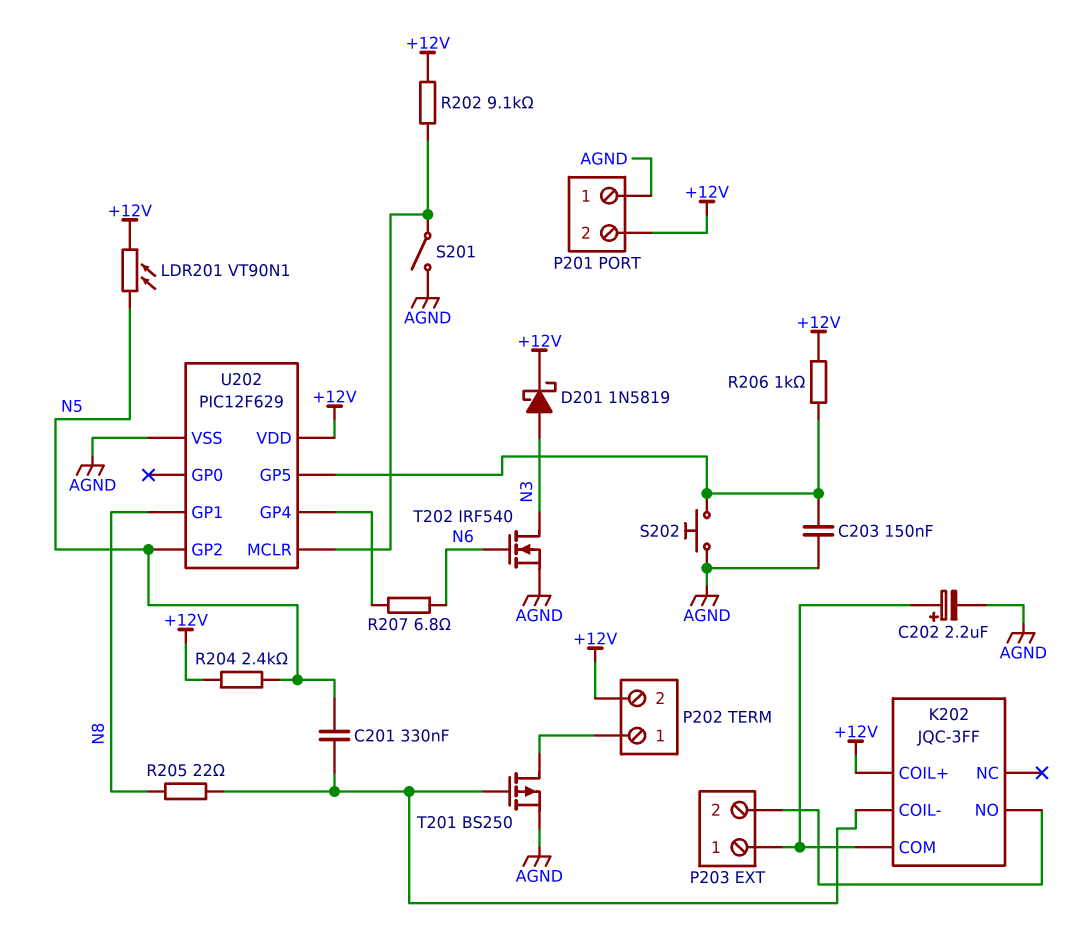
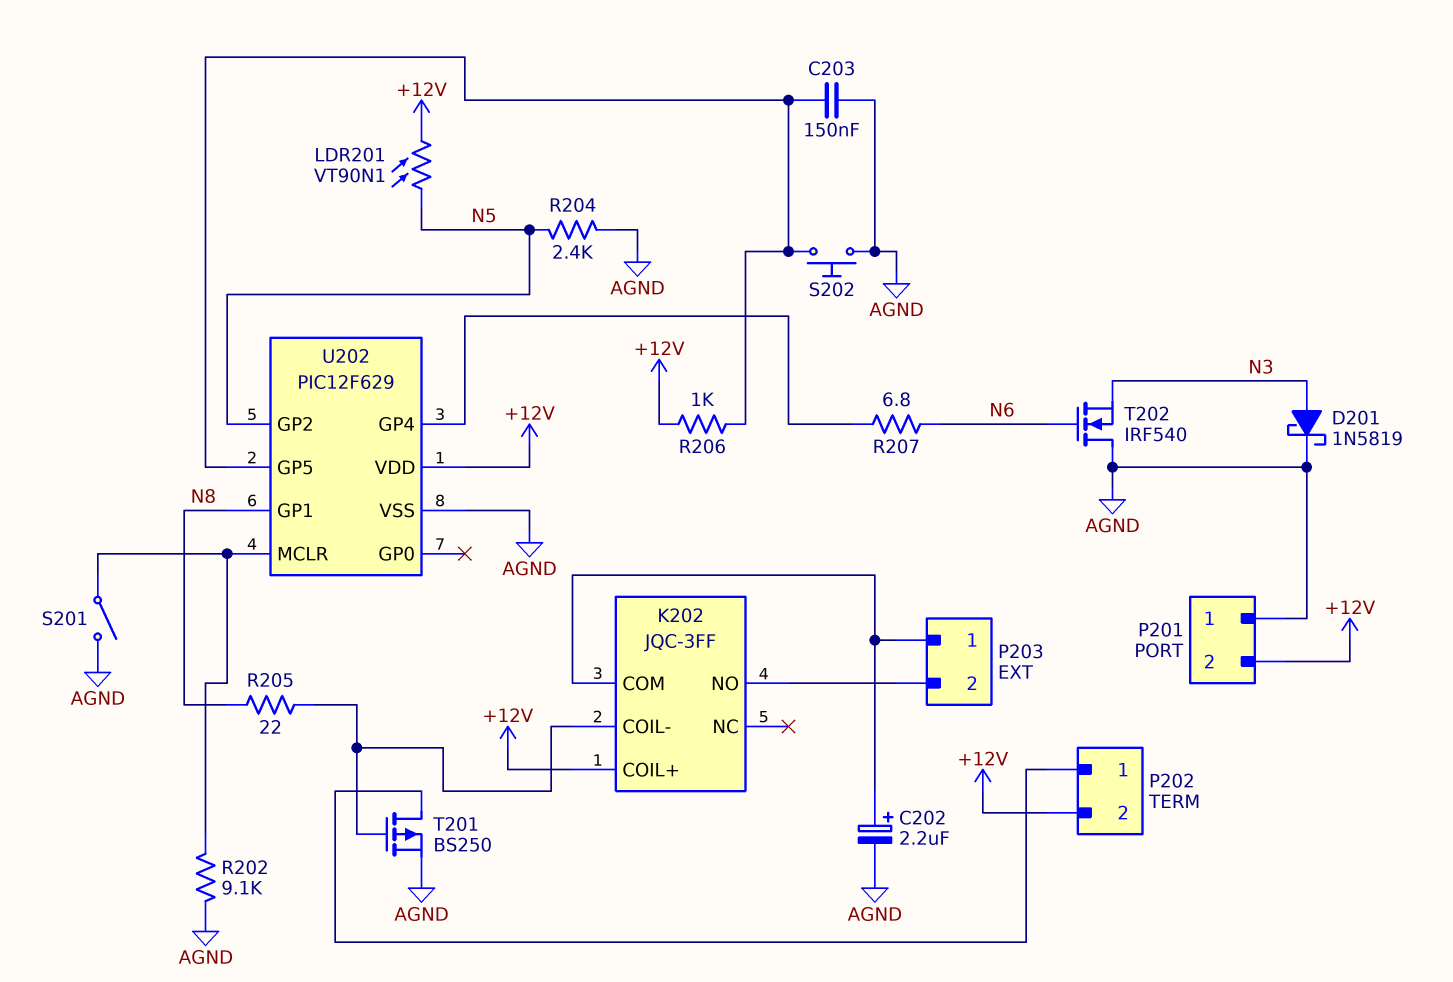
C201: 330nF (K202/COIL-, N5) -> none
D201: schottky 1N5819 (A N3, K +12V) -> schottky 1N5819 (A N3, K AGND)
R202: 9.1k (+12V, U202/MCLR) -> 9.1k (AGND, U202/MCLR)
R204: 2.4k (+12V, N5) -> 2.4k (AGND, N5)
T202: NMOS IRF540 (G N6, D N3, S AGND) -> NMOS IRF540 (G N6, D AGND, S N3)

